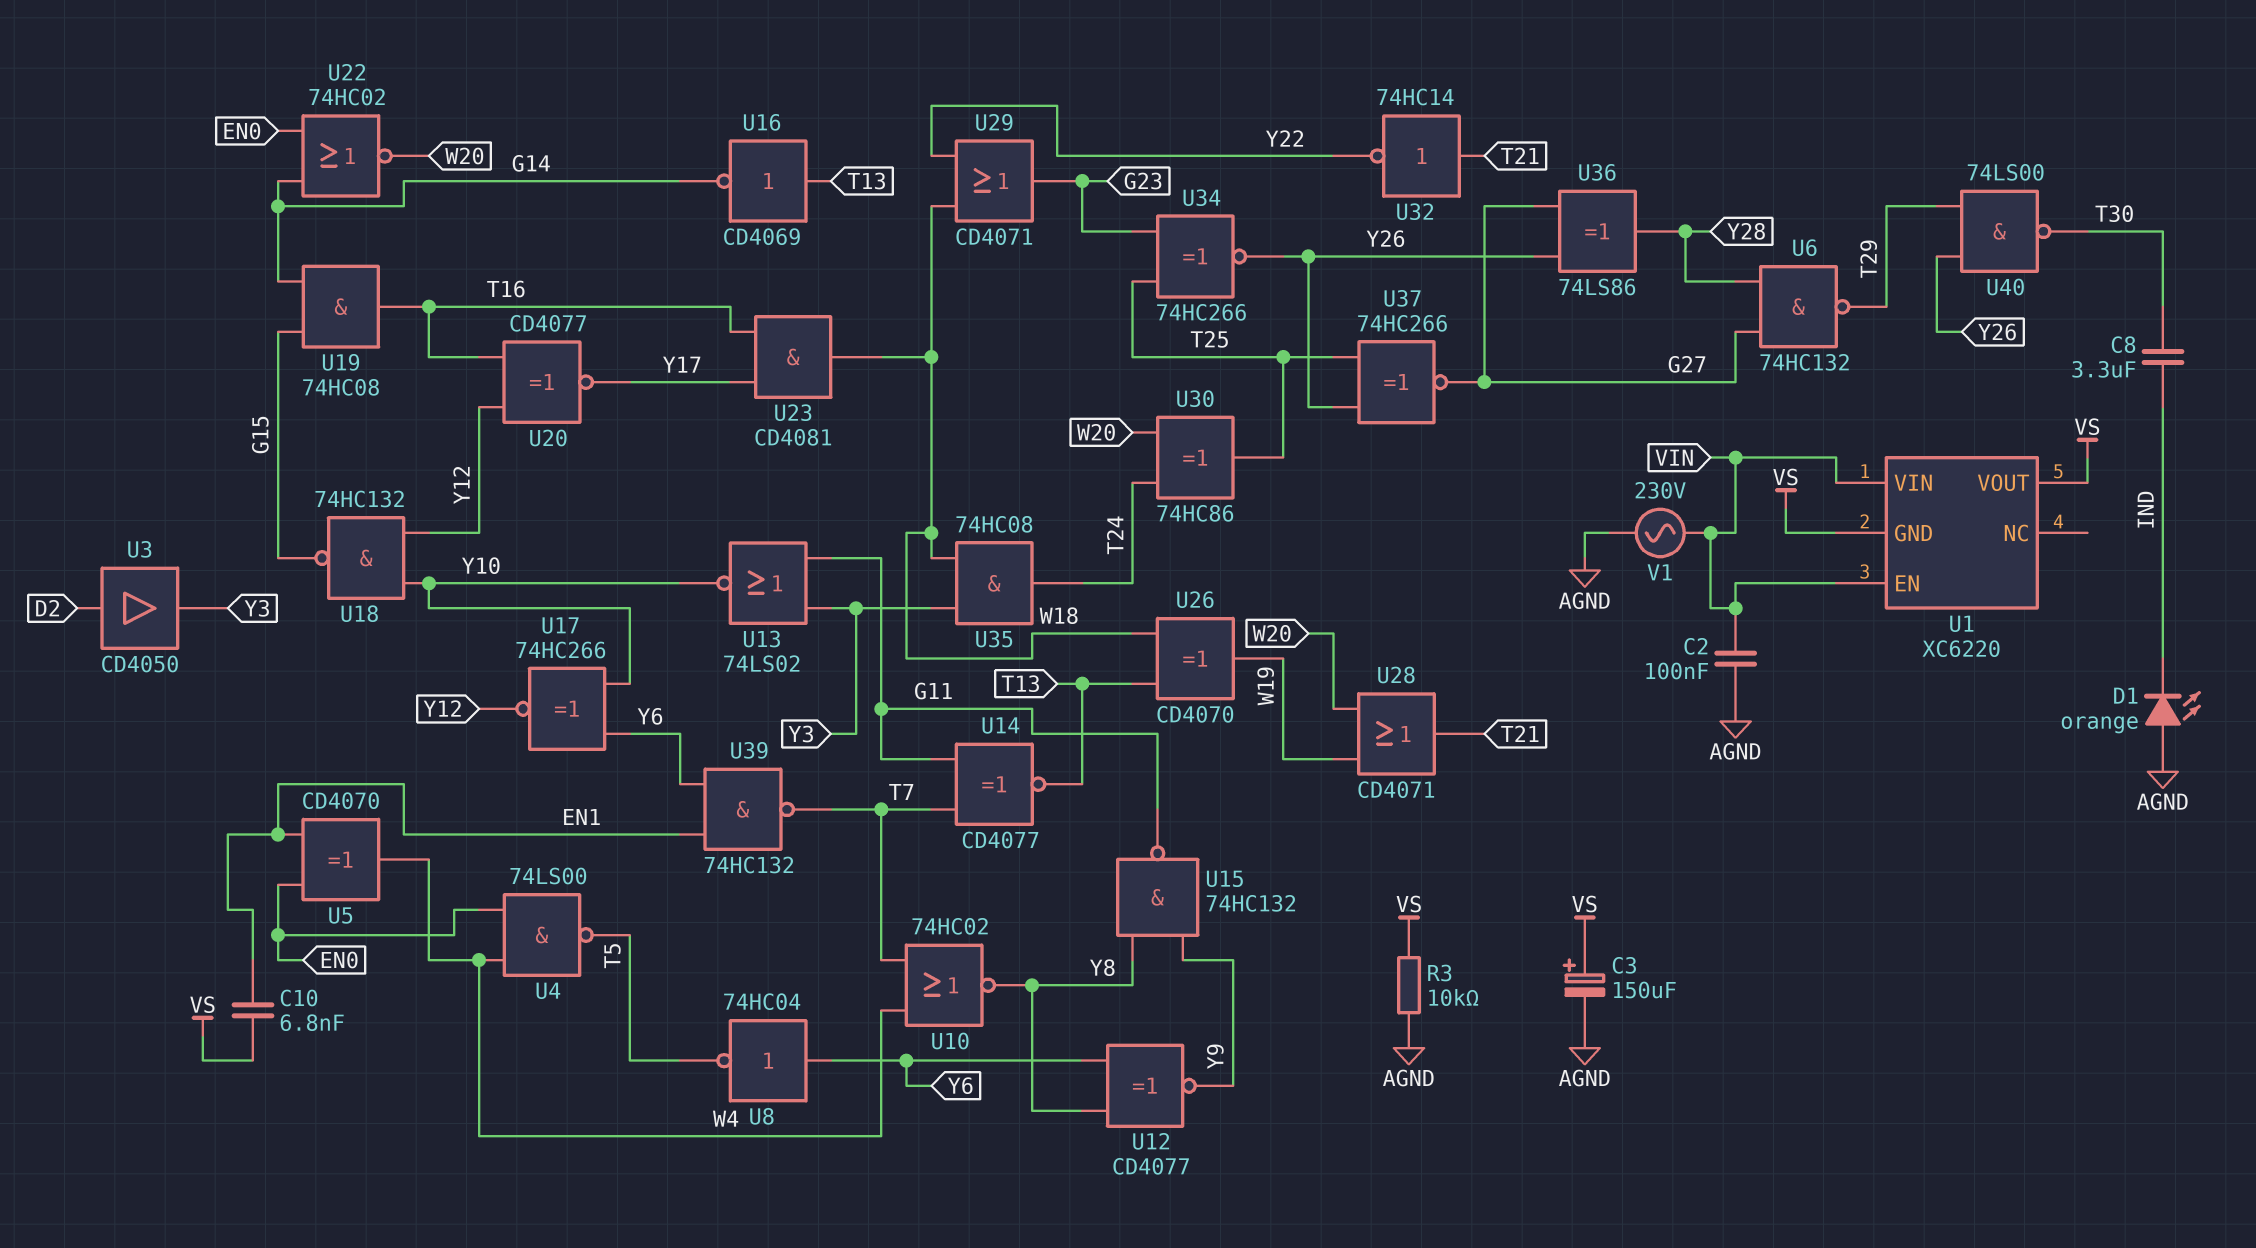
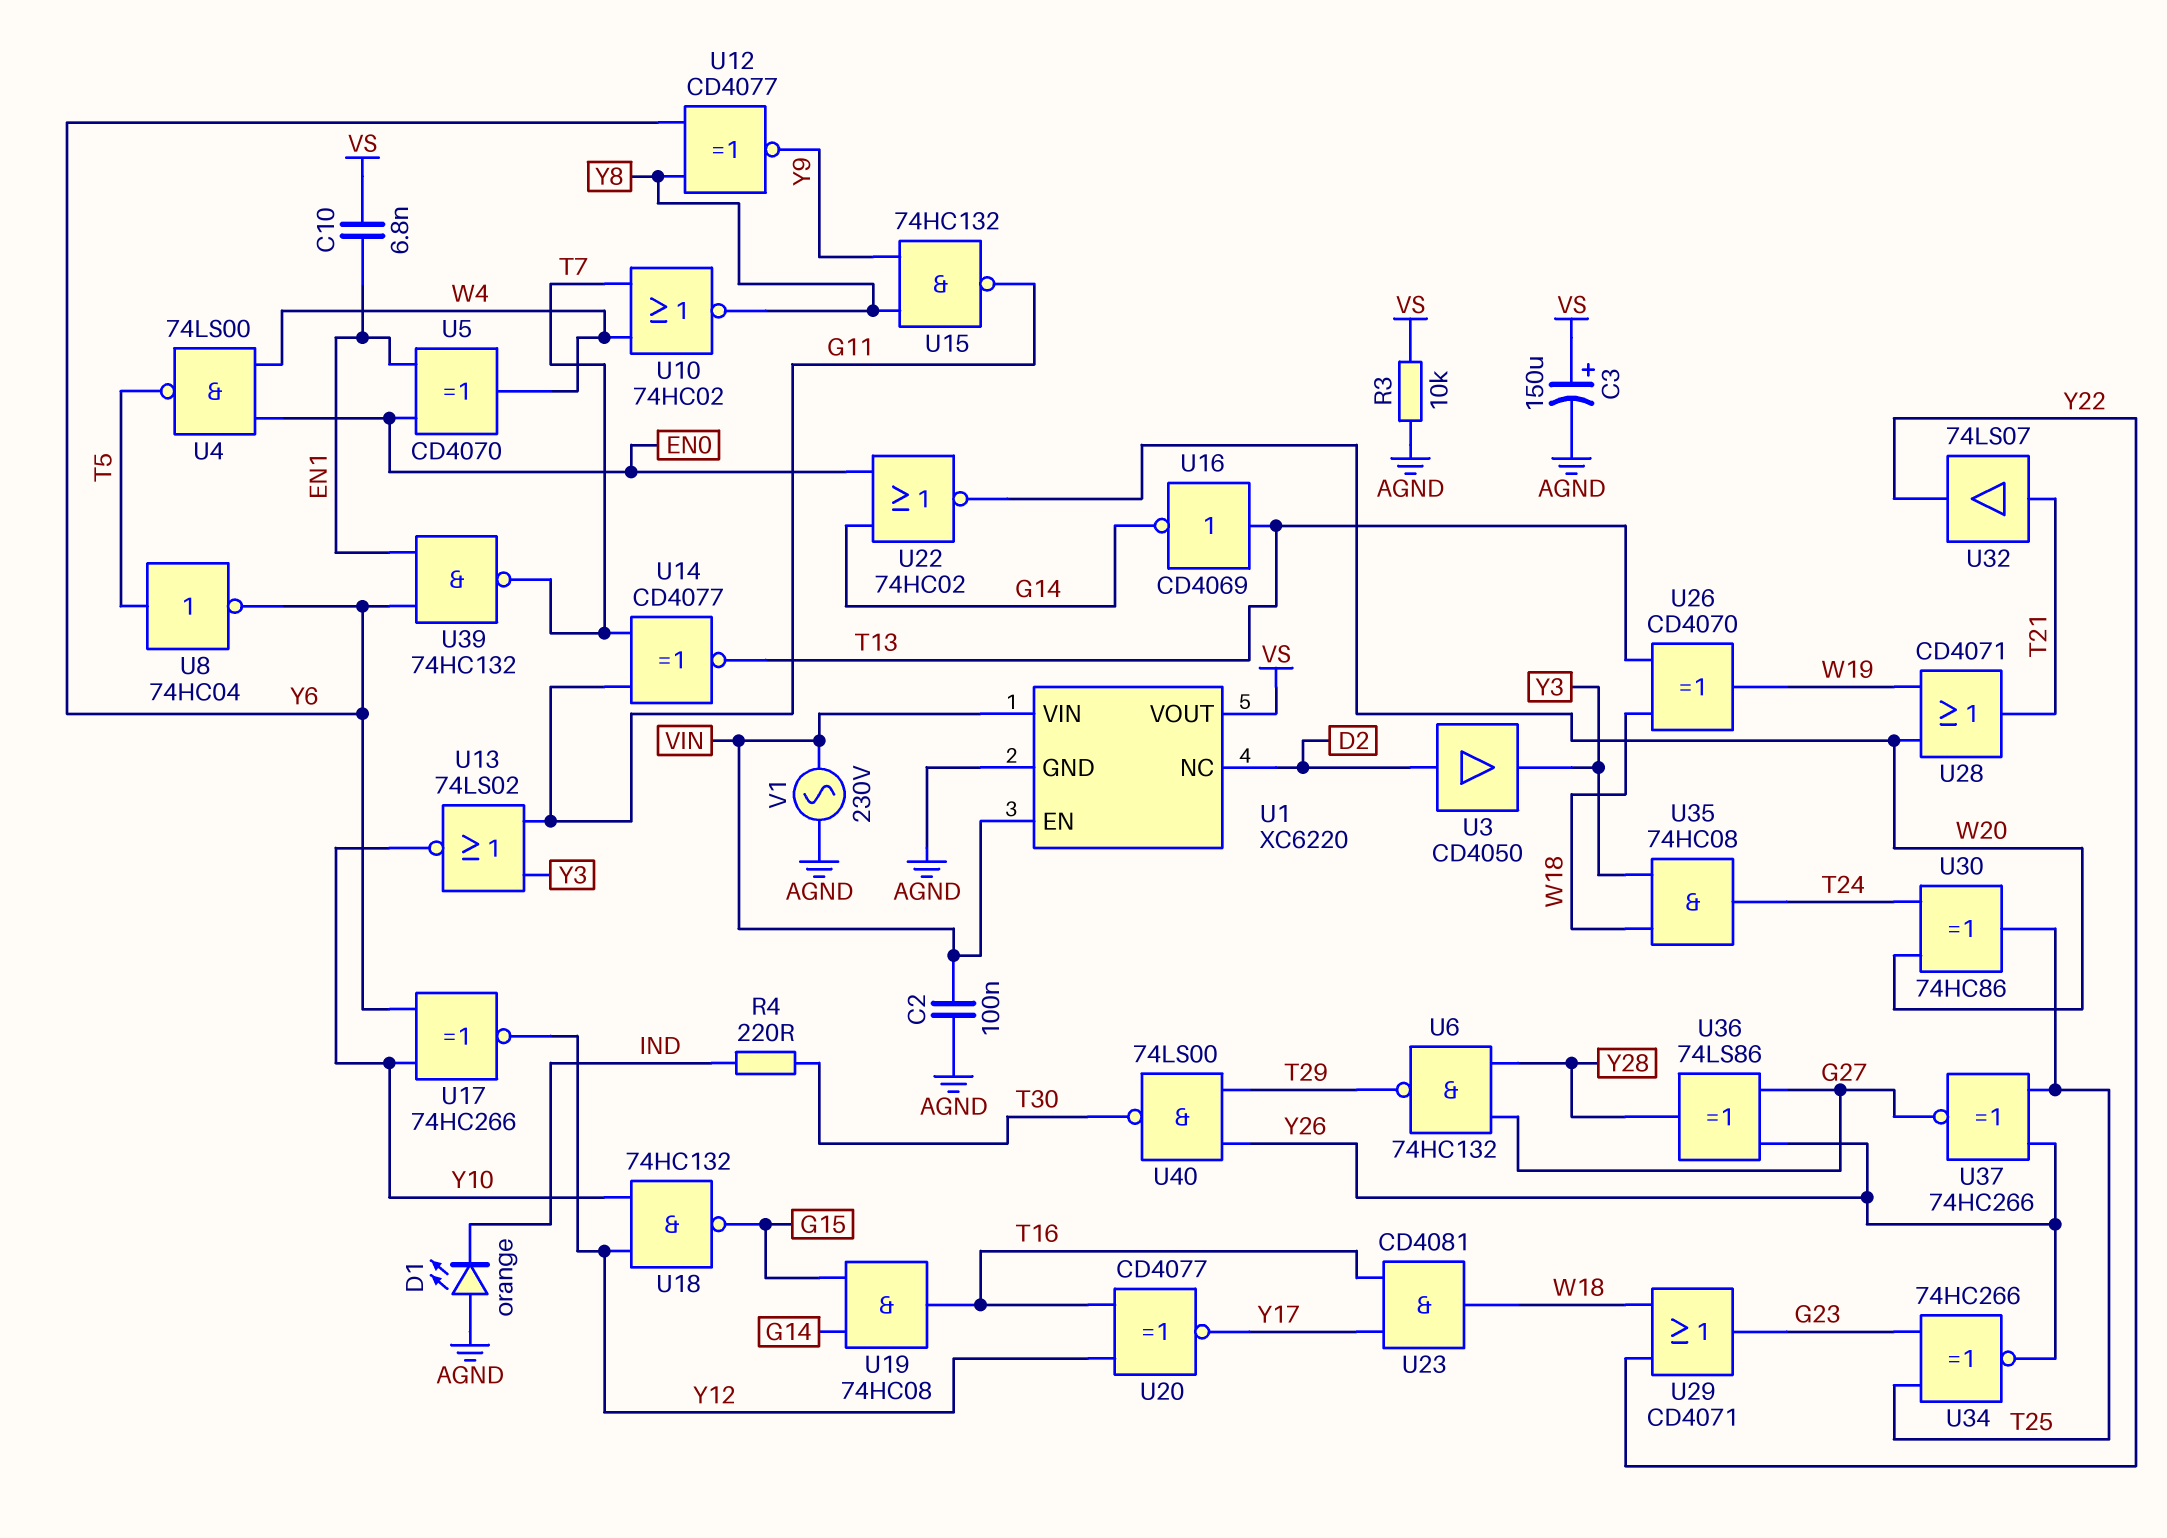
C8: 3.3uF (IND, T30) -> none
R4: none -> 220 (IND, T30)
U1 pin GND: VS -> AGND
U1 pin NC: none -> D2
U8: NOT 74HC04 (in Y6, out T5) -> NOT 74HC04 (in T5, out Y6)
U32: NOT 74HC14 (in T21, out Y22) -> buffer 74LS07 (in T21, out Y22)

